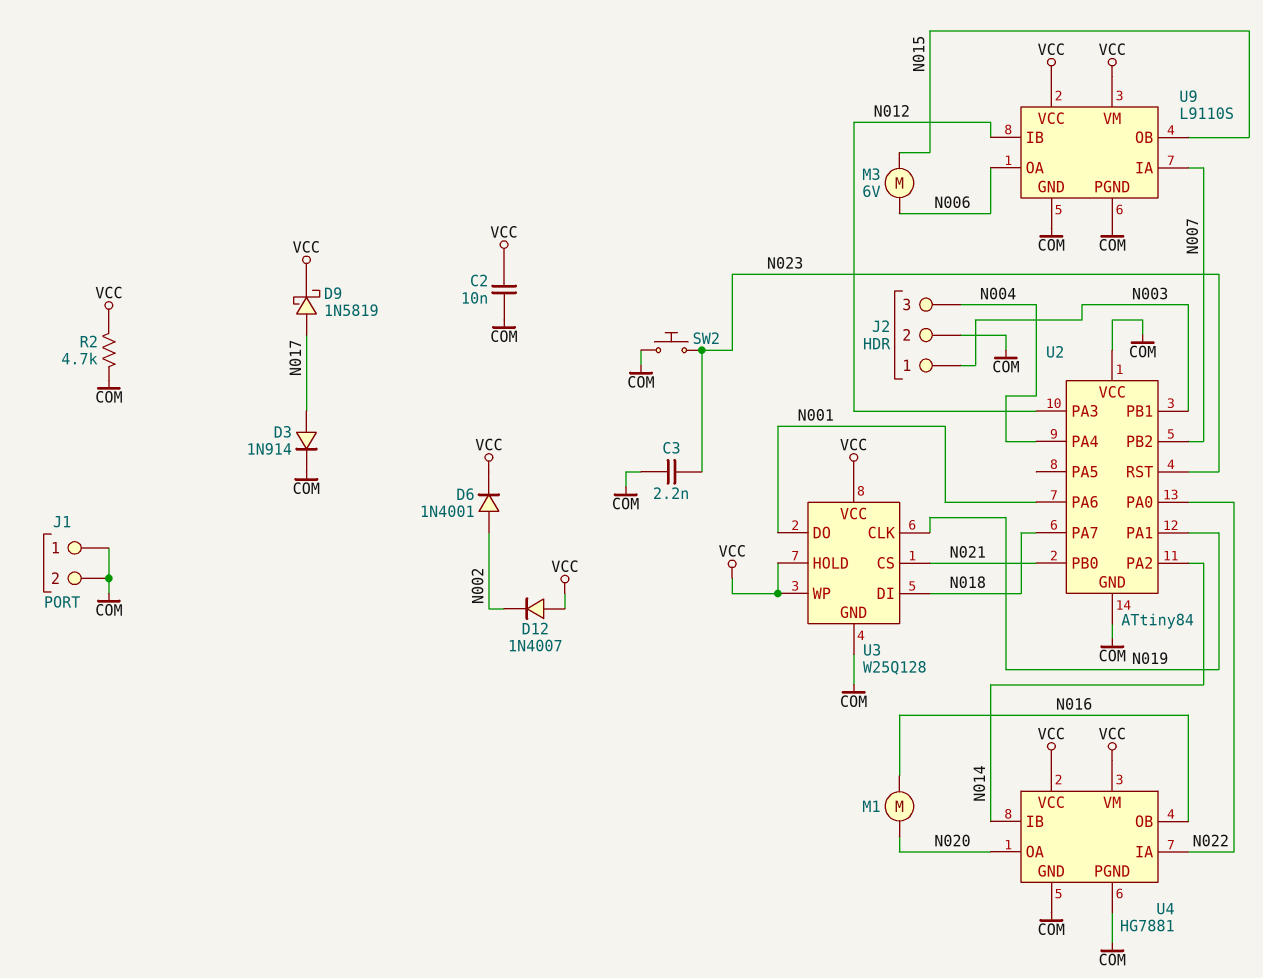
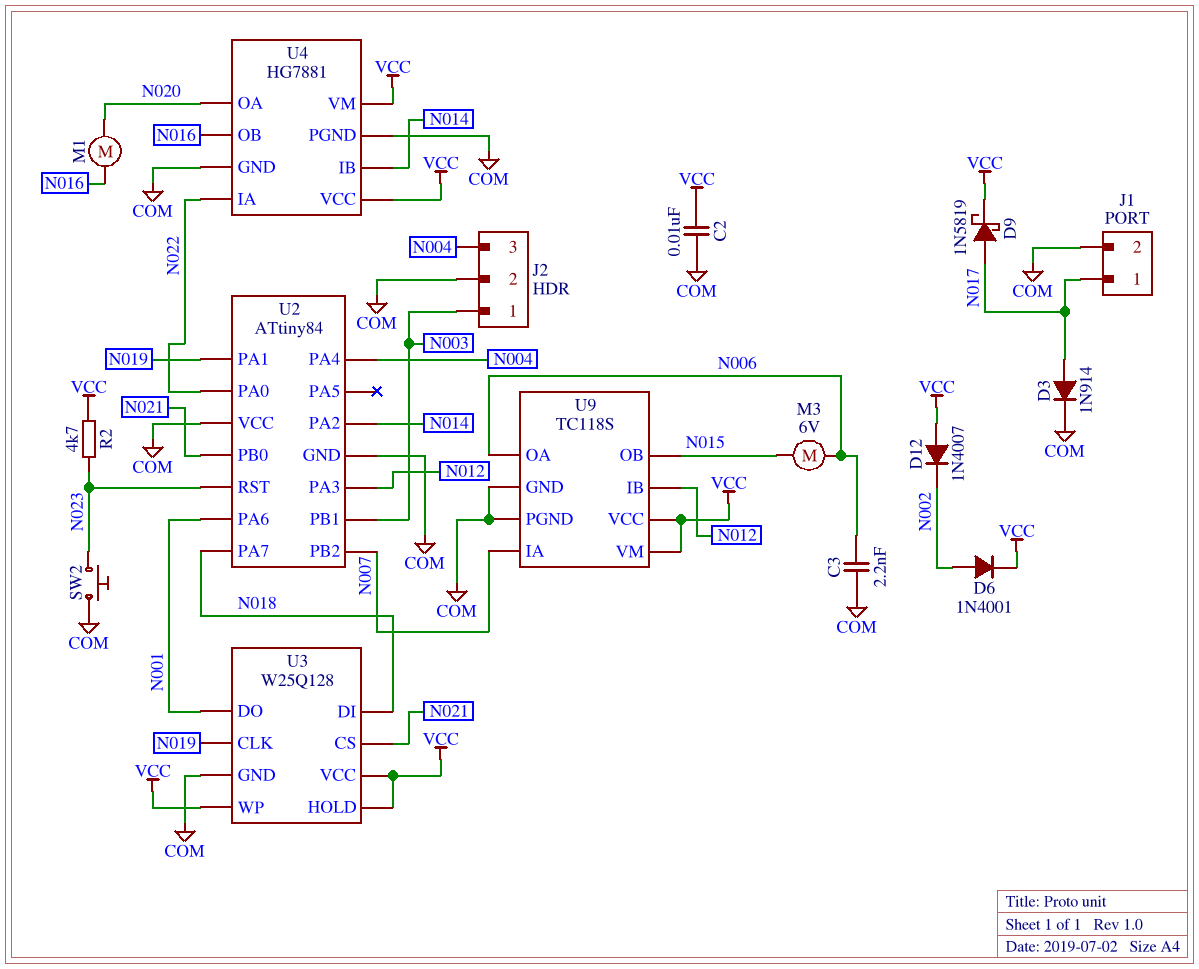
C3: 2.2nF (COM, N023) -> 2.2nF (COM, N006)
J1 pin 1: COM -> N017
R2: 4.7k (COM, VCC) -> 4.7k (N023, VCC)
U9: L9110S -> TC118S

